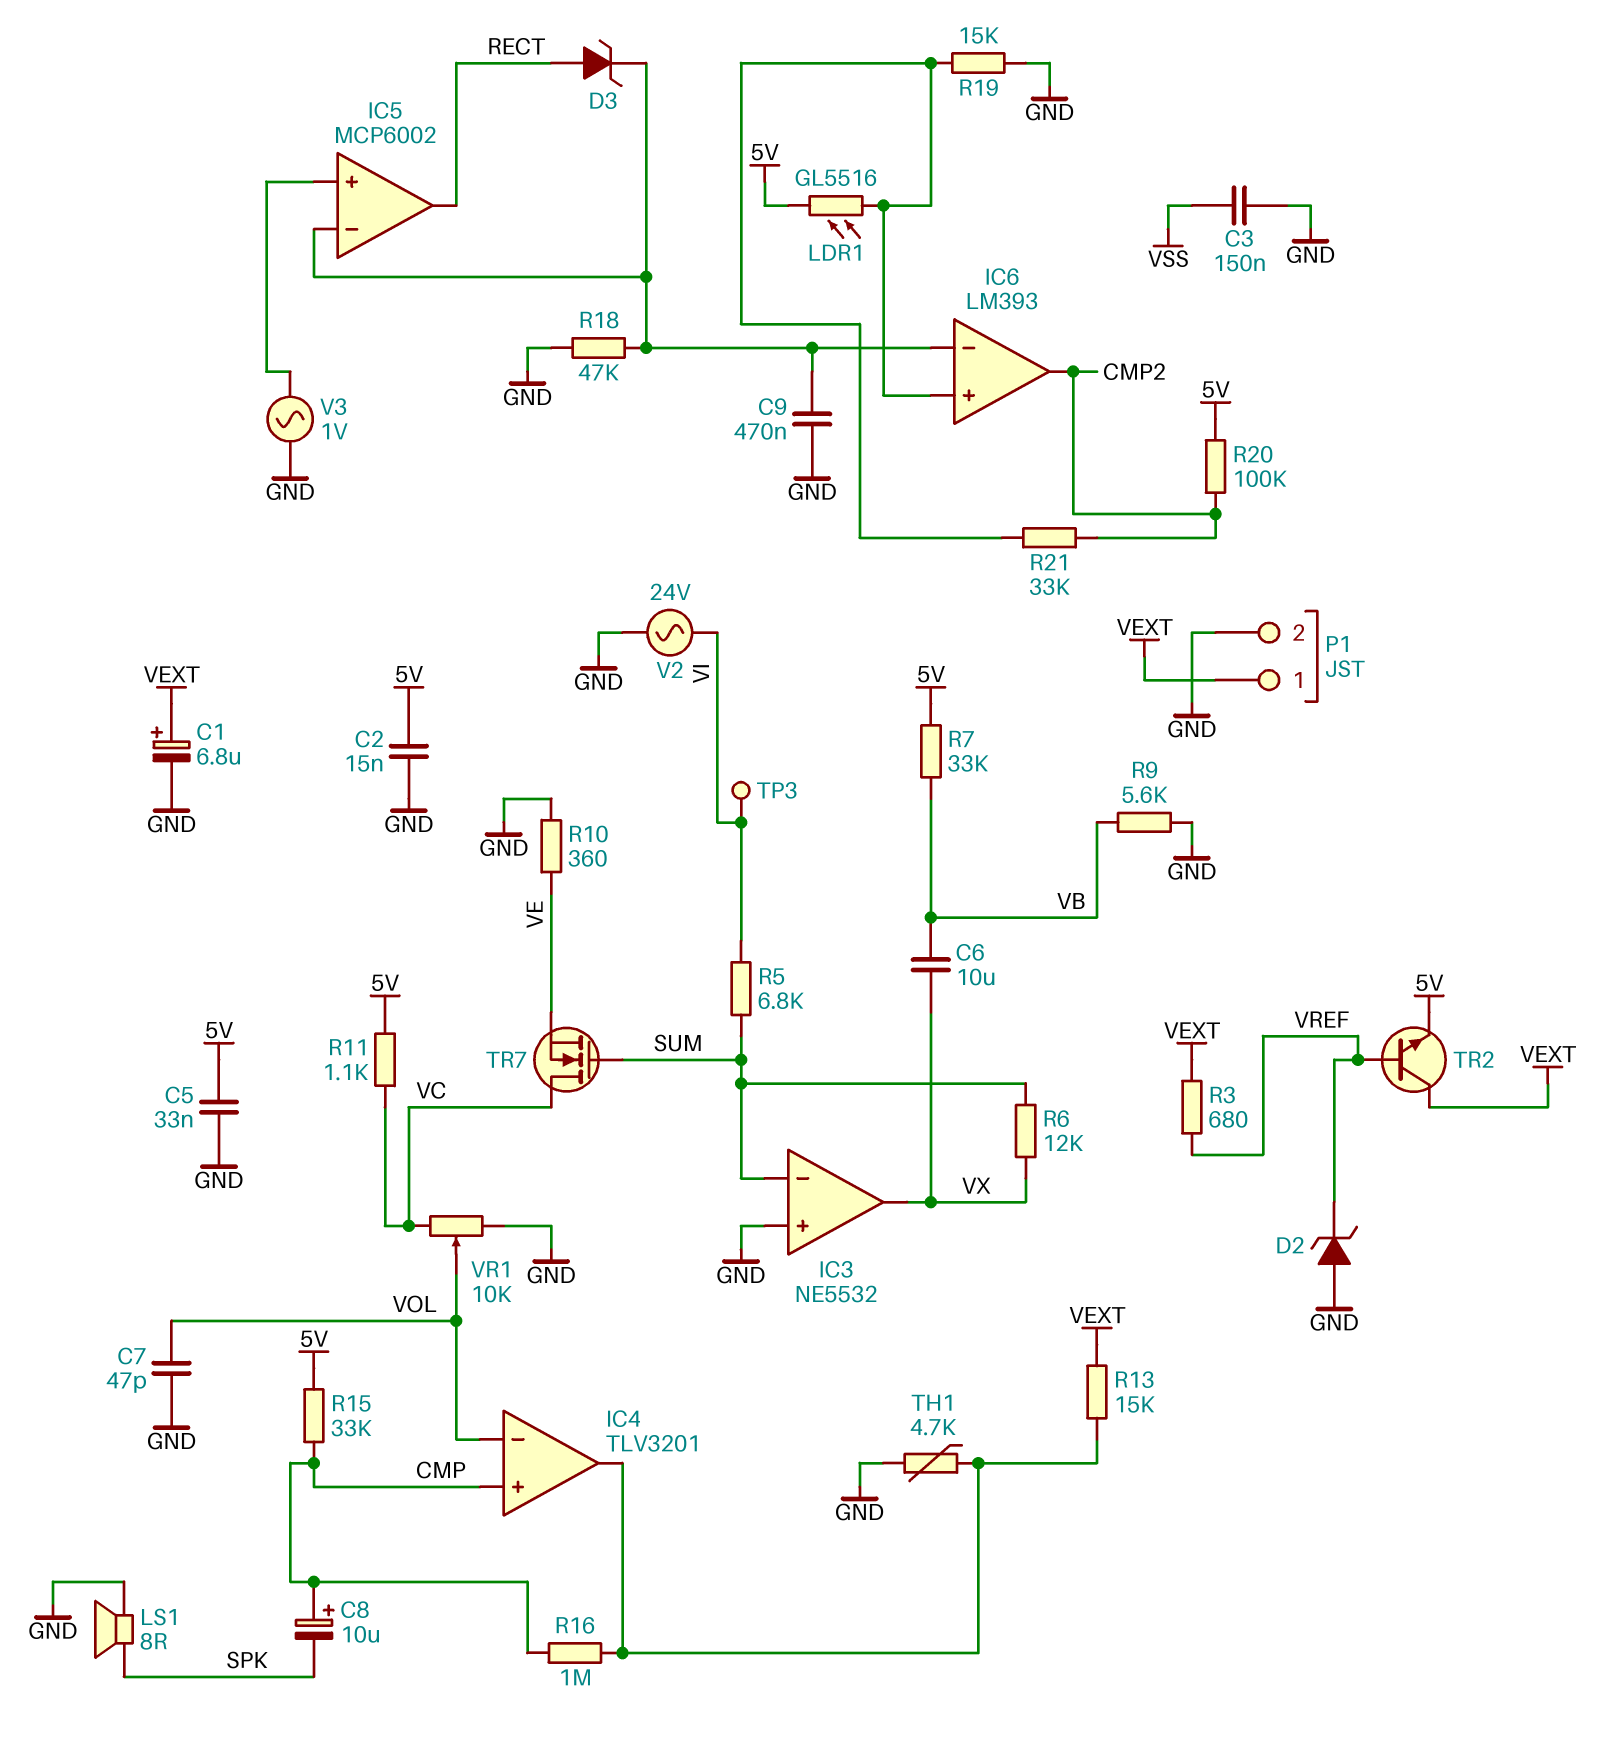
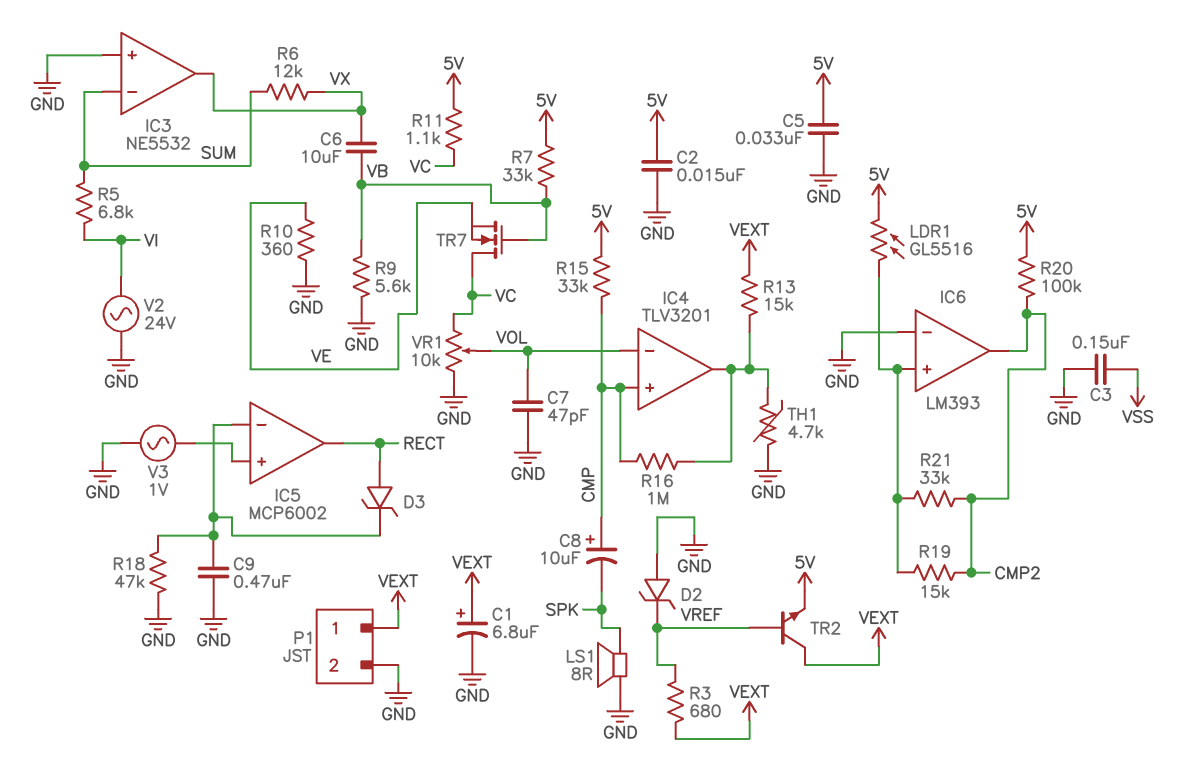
IC6 pin in-: IC5/in- -> GND
R19: 15k (GND, IC6/in+) -> 15k (CMP2, IC6/in+)
TP3: test point (VI) -> none
TR7: NMOS (G SUM, D VC, S VE) -> NMOS (G VB, D VC, S VE)

